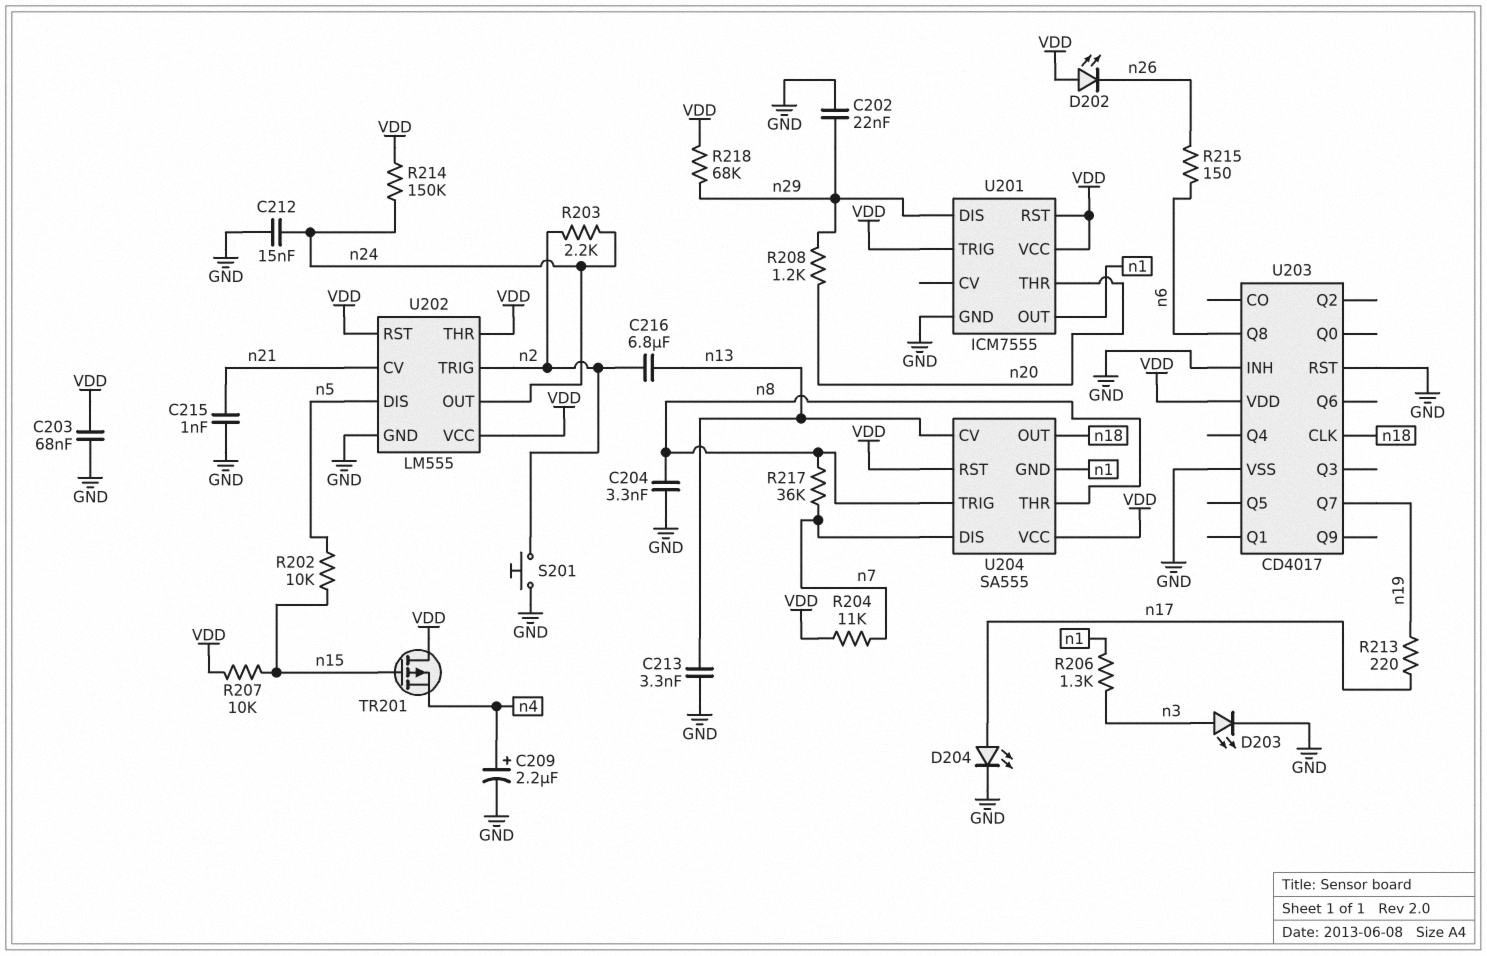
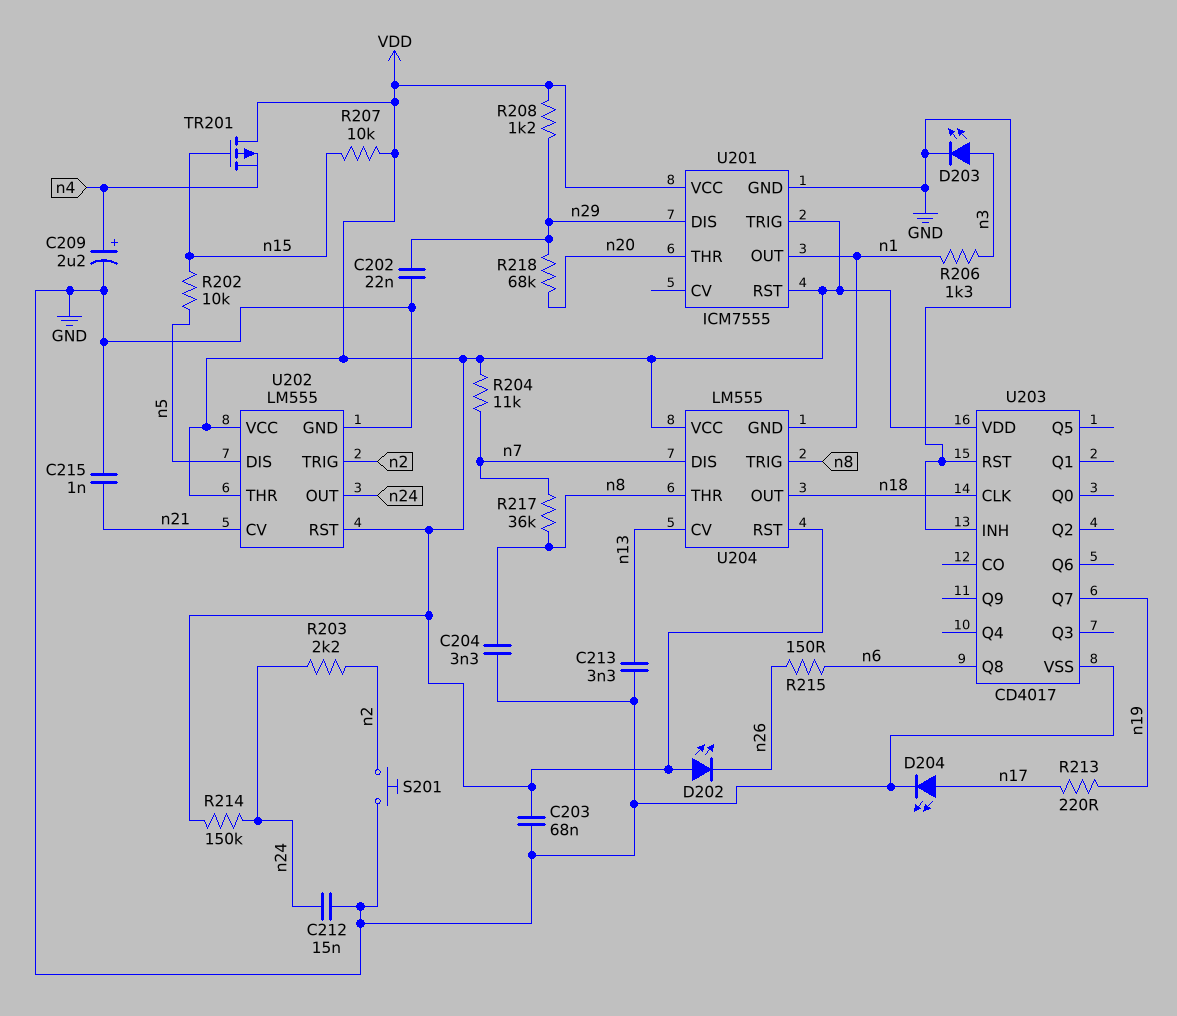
C216: 6.8uF (n2, n13) -> none
R208: 1.2k (n20, n29) -> 1.2k (VDD, n29)
R218: 68k (VDD, n29) -> 68k (n20, n29)
U204: SA555 -> LM555

